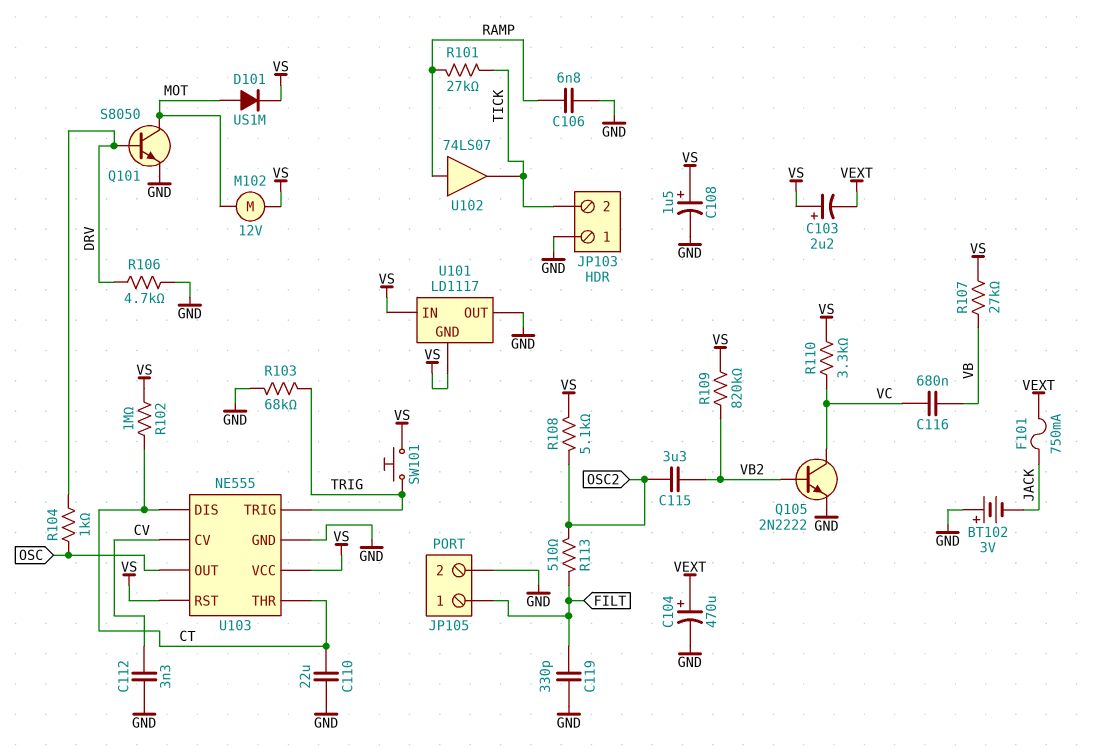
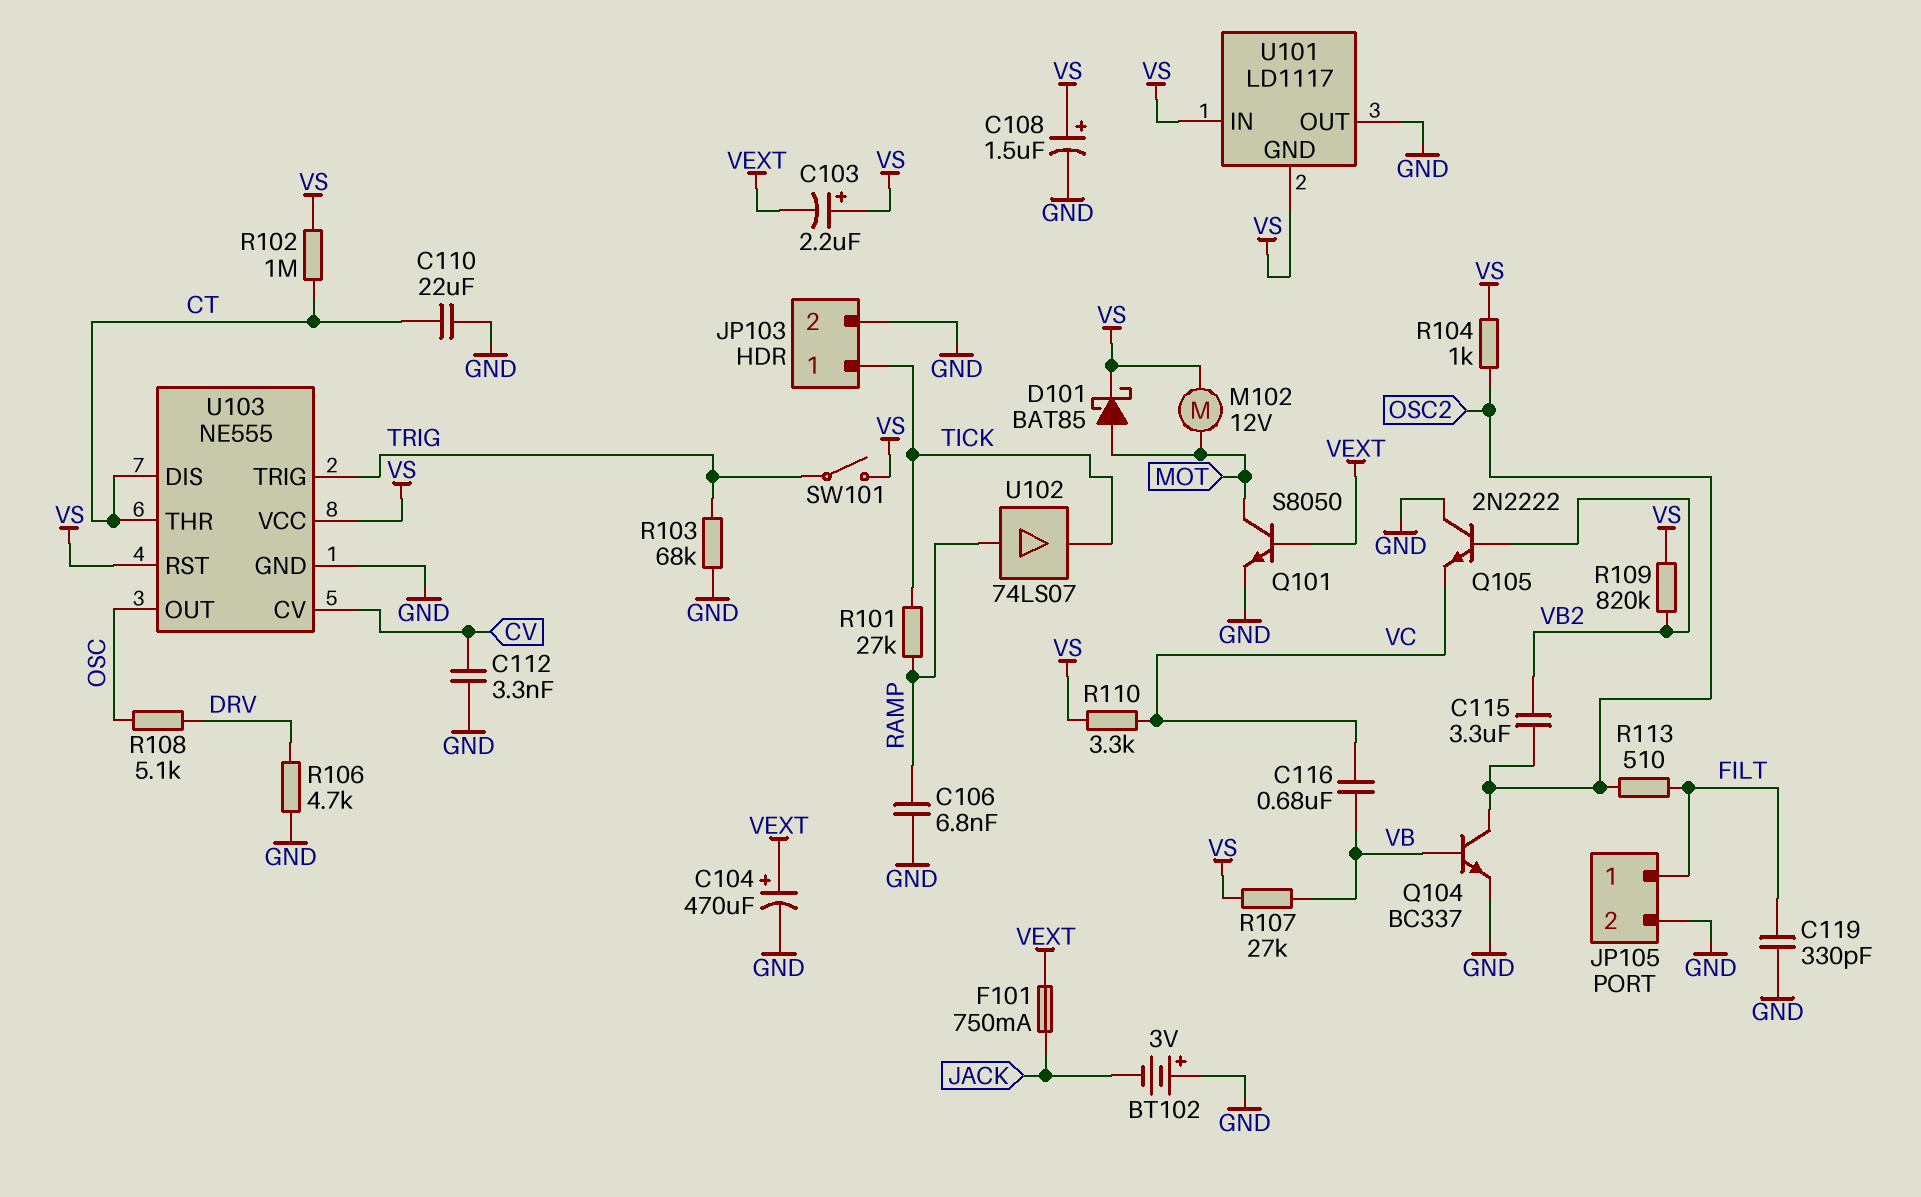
D101: diode US1M (A MOT, K VS) -> schottky BAT85 (A MOT, K VS)
JP103 pin 1: GND -> TICK
JP103 pin 2: TICK -> GND
Q101: NPN S8050 (B DRV, C MOT, E GND) -> NPN S8050 (B VEXT, C MOT, E GND)
Q104: none -> NPN BC337 (B VB, C OSC2, E GND)
Q105: NPN 2N2222 (B VB2, C VC, E GND) -> NPN 2N2222 (B VB2, C GND, E VC)
R104: 1k (DRV, OSC) -> 1k (OSC2, VS)
R108: 5.1k (OSC2, VS) -> 5.1k (DRV, OSC)
SW101: button (TRIG, VS) -> switch (TRIG, VS)

